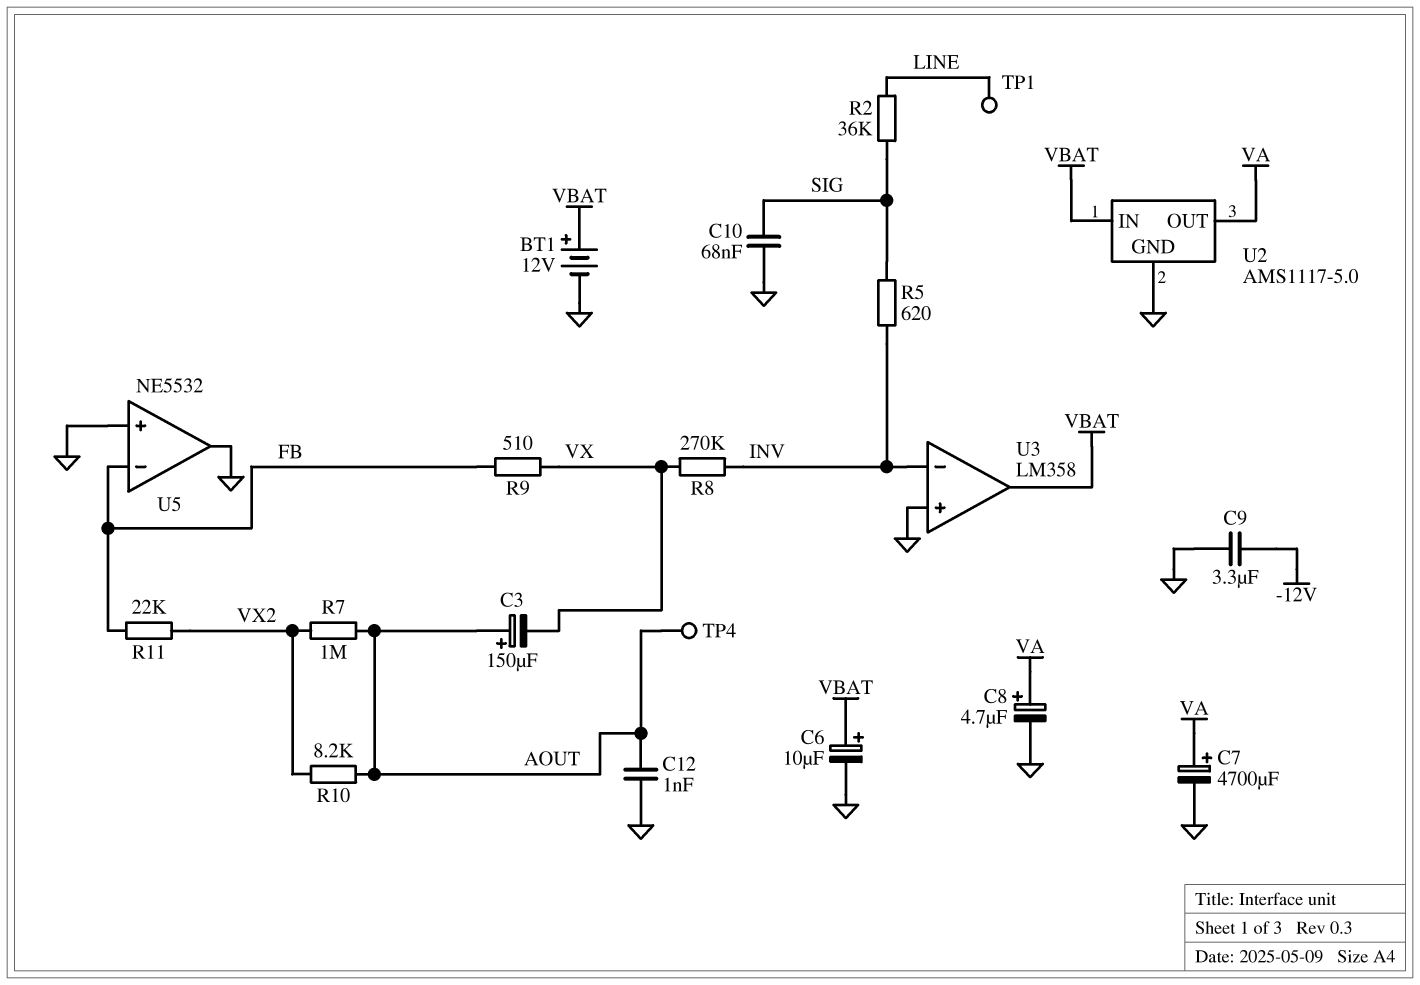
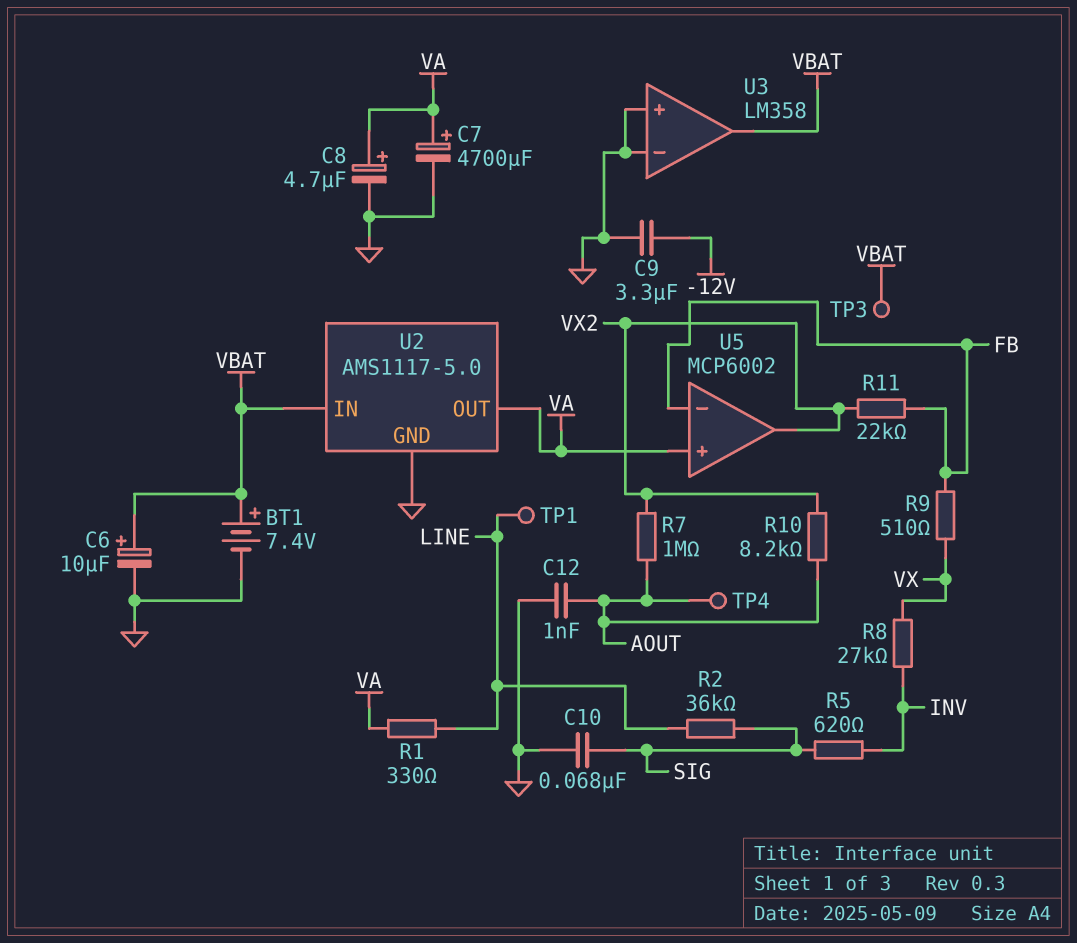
BT1: 12V (plus VBAT, minus GND) -> 7.4V (plus VBAT, minus GND)
C3: 150uF (plus AOUT, minus VX) -> none
R1: none -> 330 (LINE, VA)
R8: 270k (INV, VX) -> 27k (INV, VX)
TP3: none -> test point (VBAT)
U3 pin in-: INV -> GND
U5: NE5532 -> MCP6002
U5 pin in+: GND -> VA
U5 pin out: GND -> VX2

